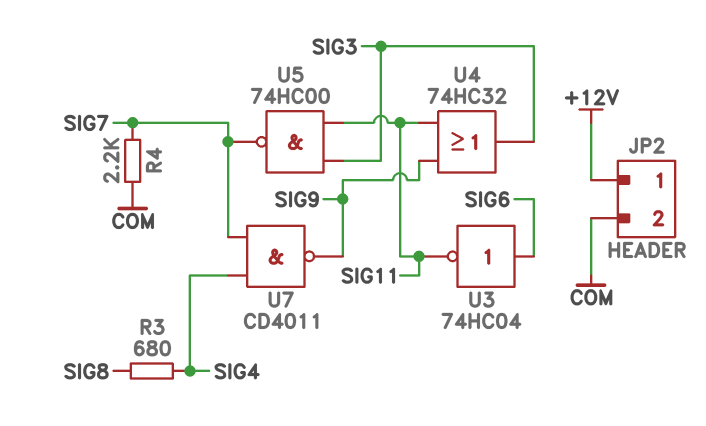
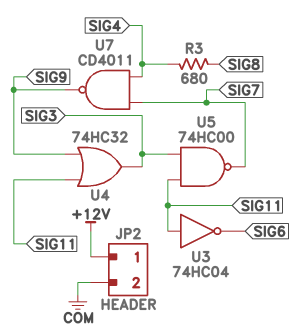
R4: 2.2k (COM, SIG7) -> none
U3: NOT 74HC04 (in SIG6, out SIG11) -> NOT 74HC04 (in SIG11, out SIG6)

